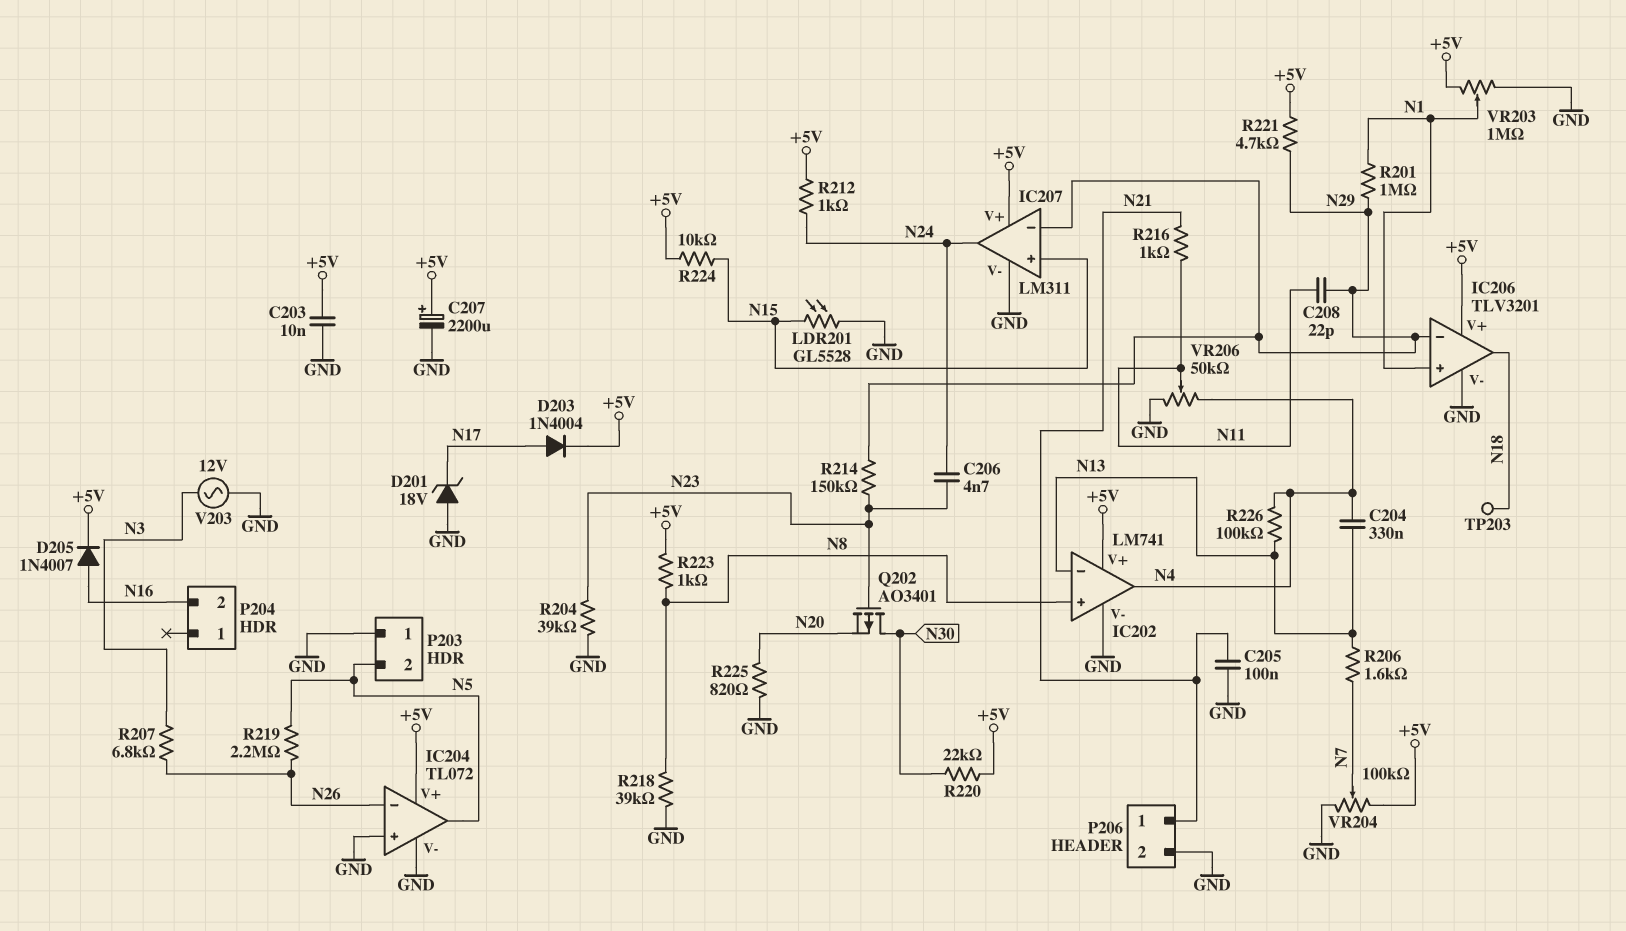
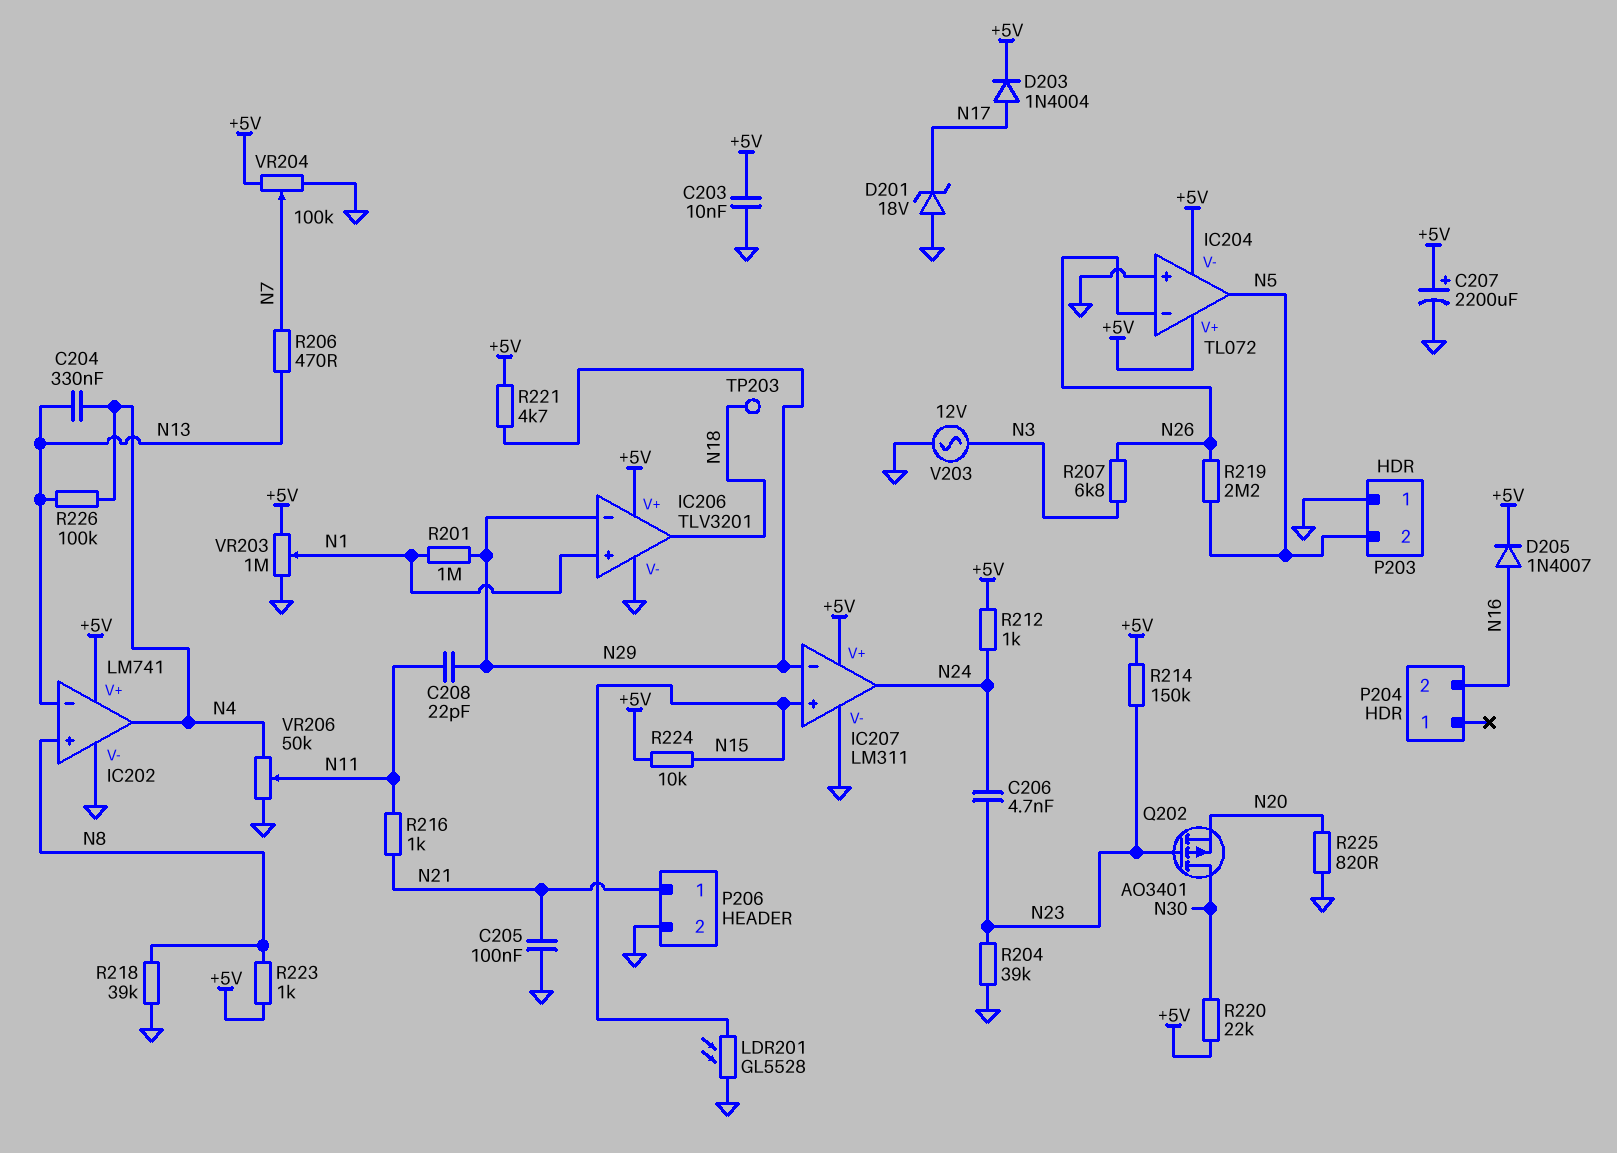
IC204 pin V-: GND -> +5V
R206: 1.6k (N7, N13) -> 470 (N7, N13)
R214: 150k (N23, N29) -> 150k (+5V, N23)

